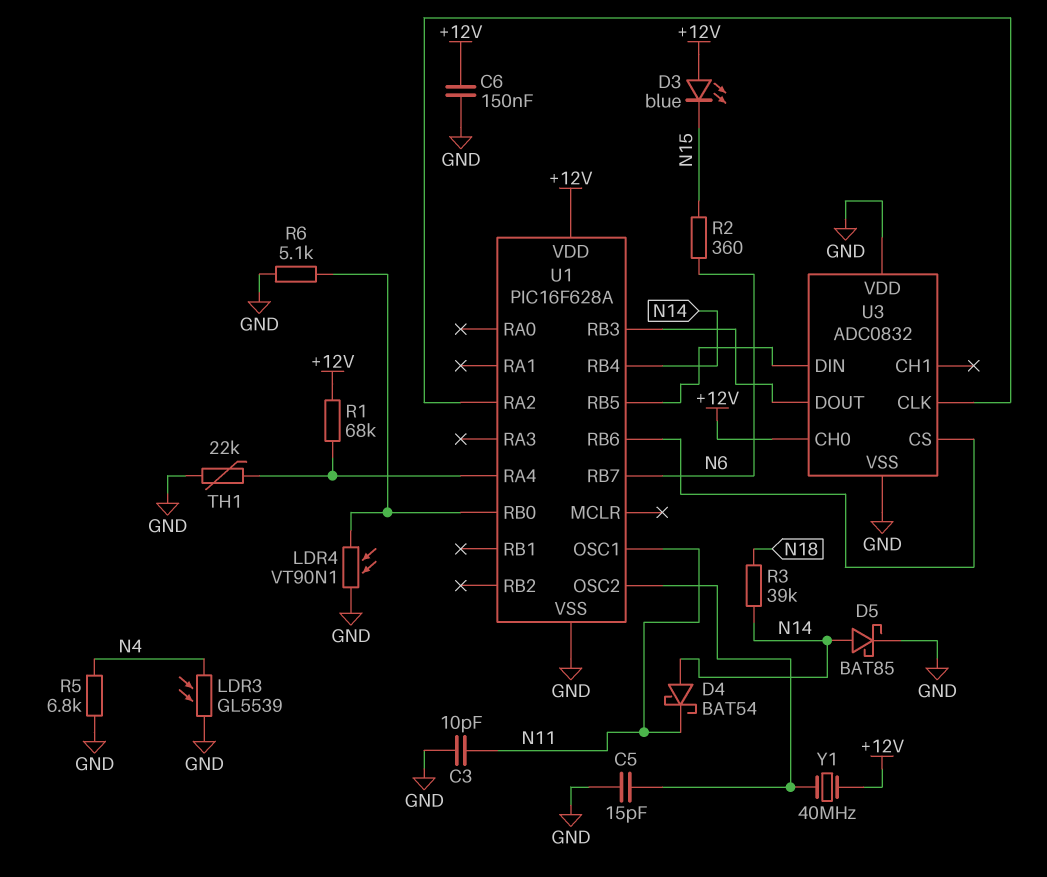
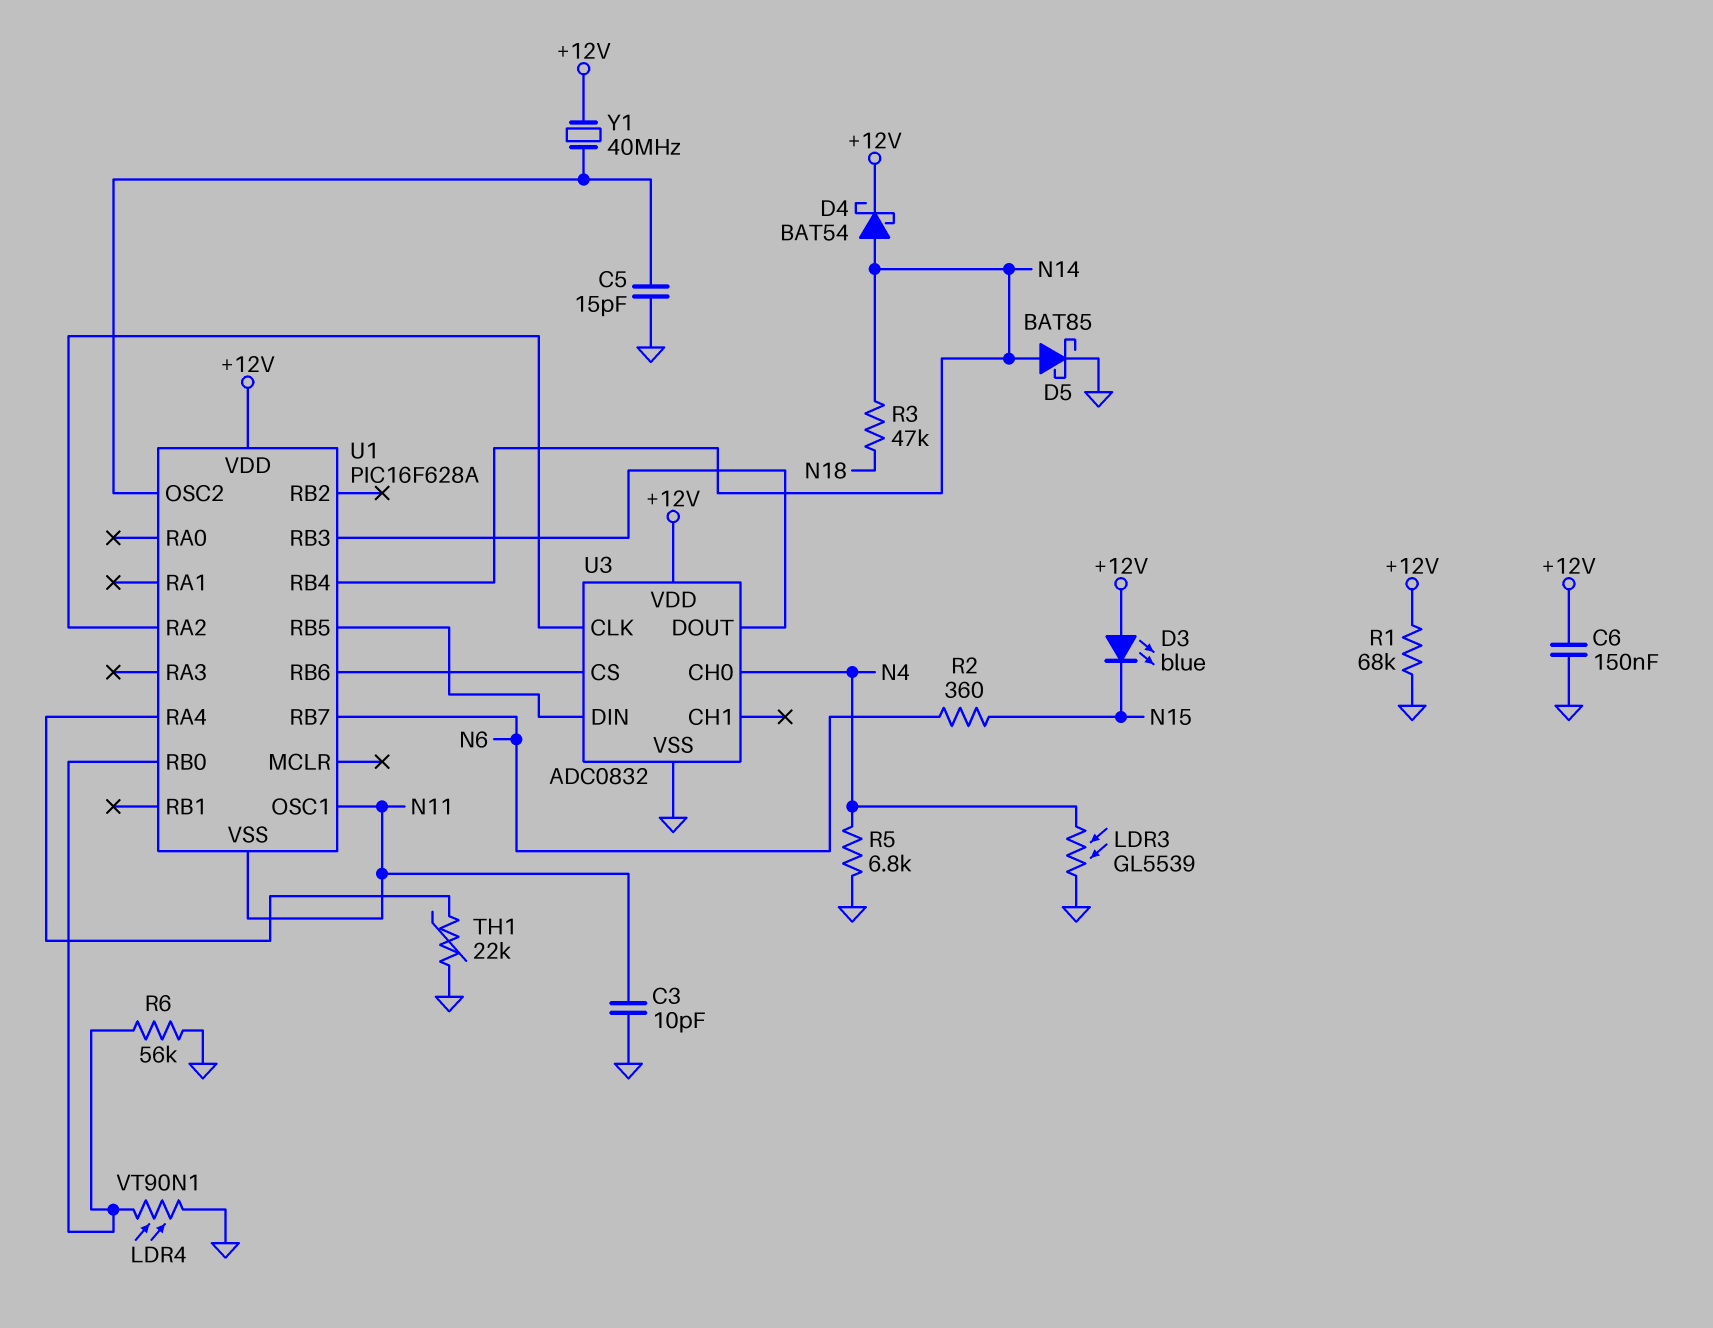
D4: schottky BAT54 (A N14, K N11) -> schottky BAT54 (A N14, K +12V)
R1: 68k (+12V, U1/RA4) -> 68k (+12V, GND)
R3: 39k (N14, N18) -> 47k (N14, N18)
R6: 5.1k (GND, U1/RB0) -> 56k (GND, U1/RB0)
U1 pin VSS: GND -> N11
U3 pin CH0: +12V -> N4
U3 pin VDD: GND -> +12V

